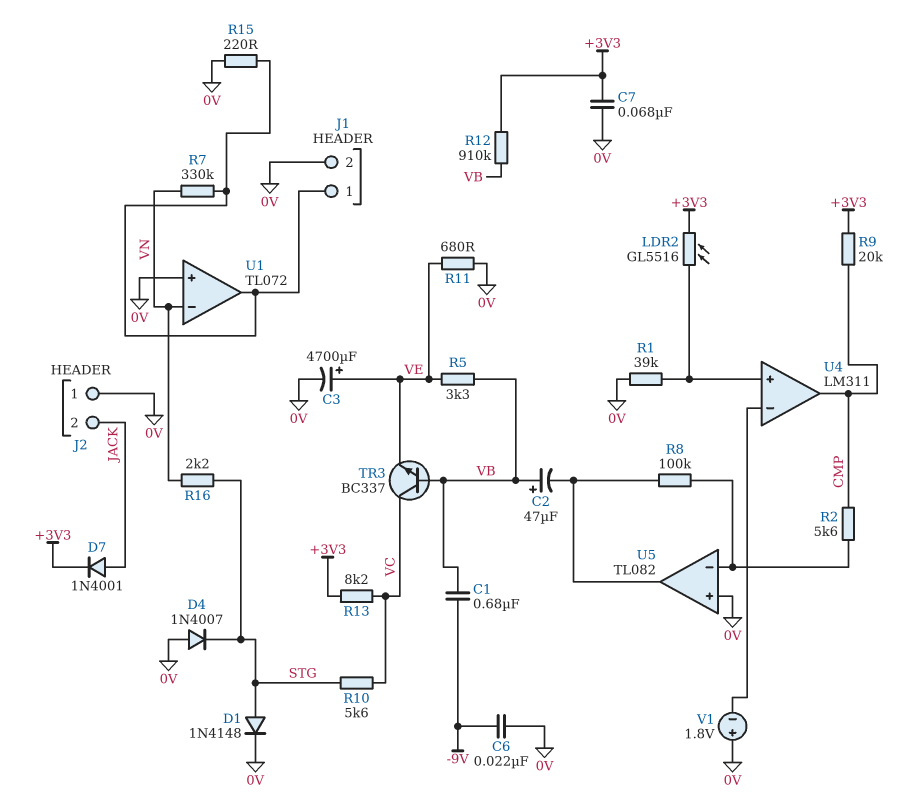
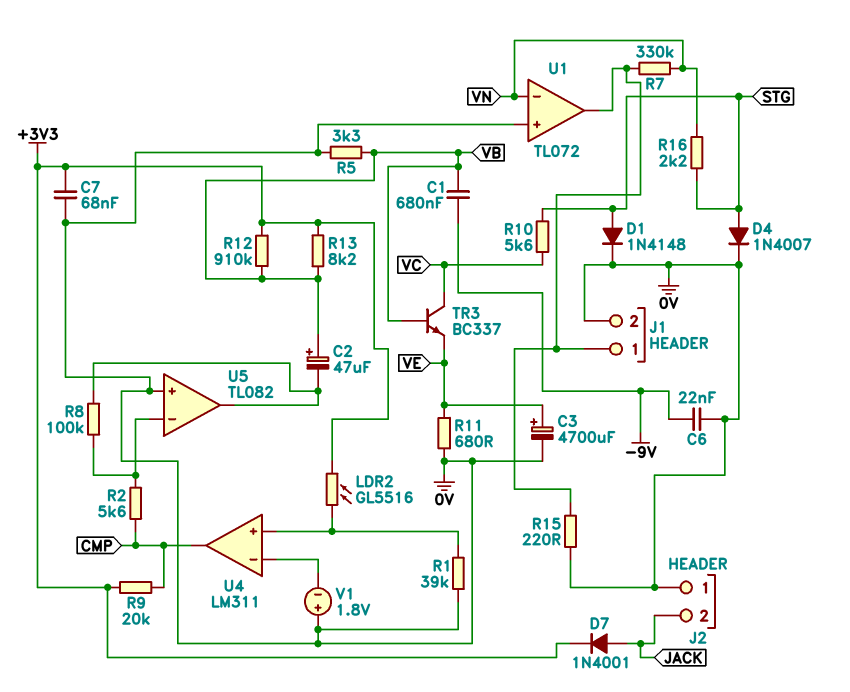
D4: diode 1N4007 (A 0V, K STG) -> diode 1N4007 (A STG, K 0V)
R5: 3.3k (VB, VE) -> 3.3k (0V, VB)
R13: 8.2k (+3V3, VC) -> 8.2k (+3V3, VB)

